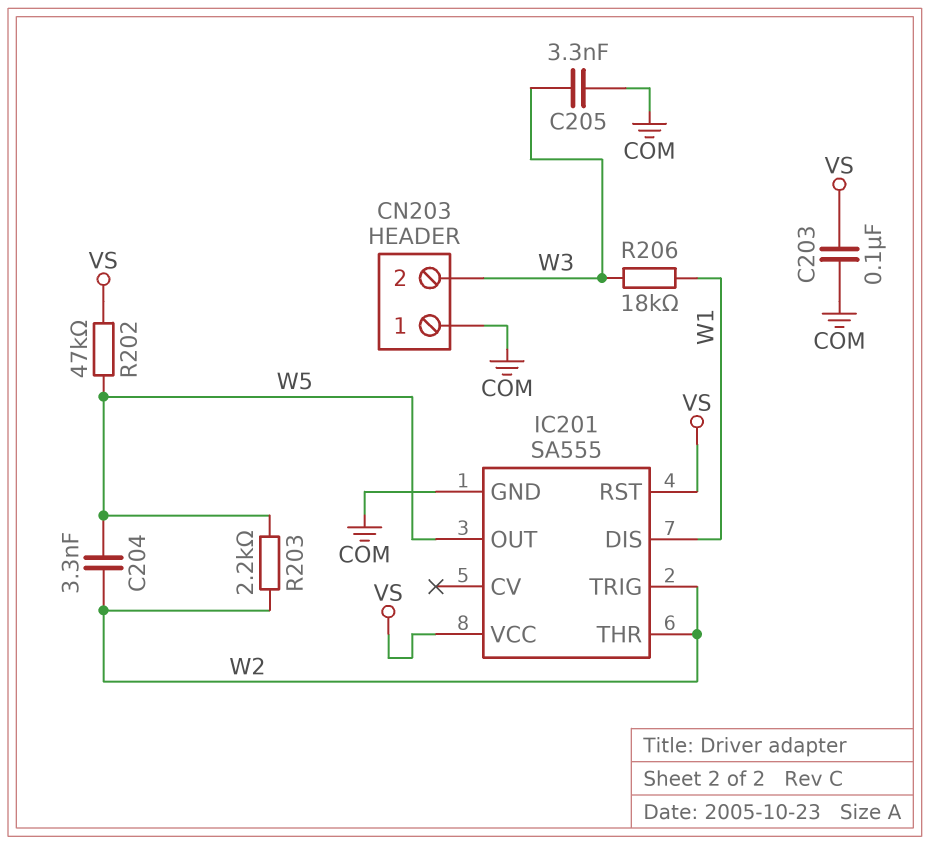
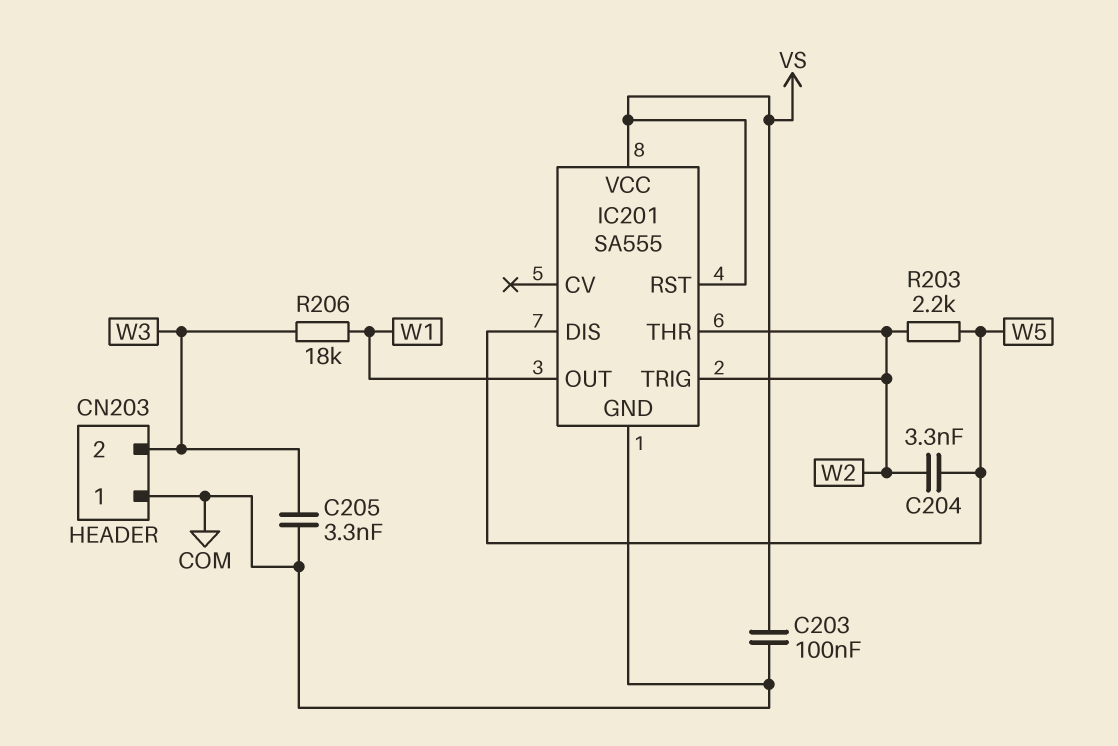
IC201 pin DIS: W1 -> W5
IC201 pin OUT: W5 -> W1
R202: 47k (VS, W5) -> none

